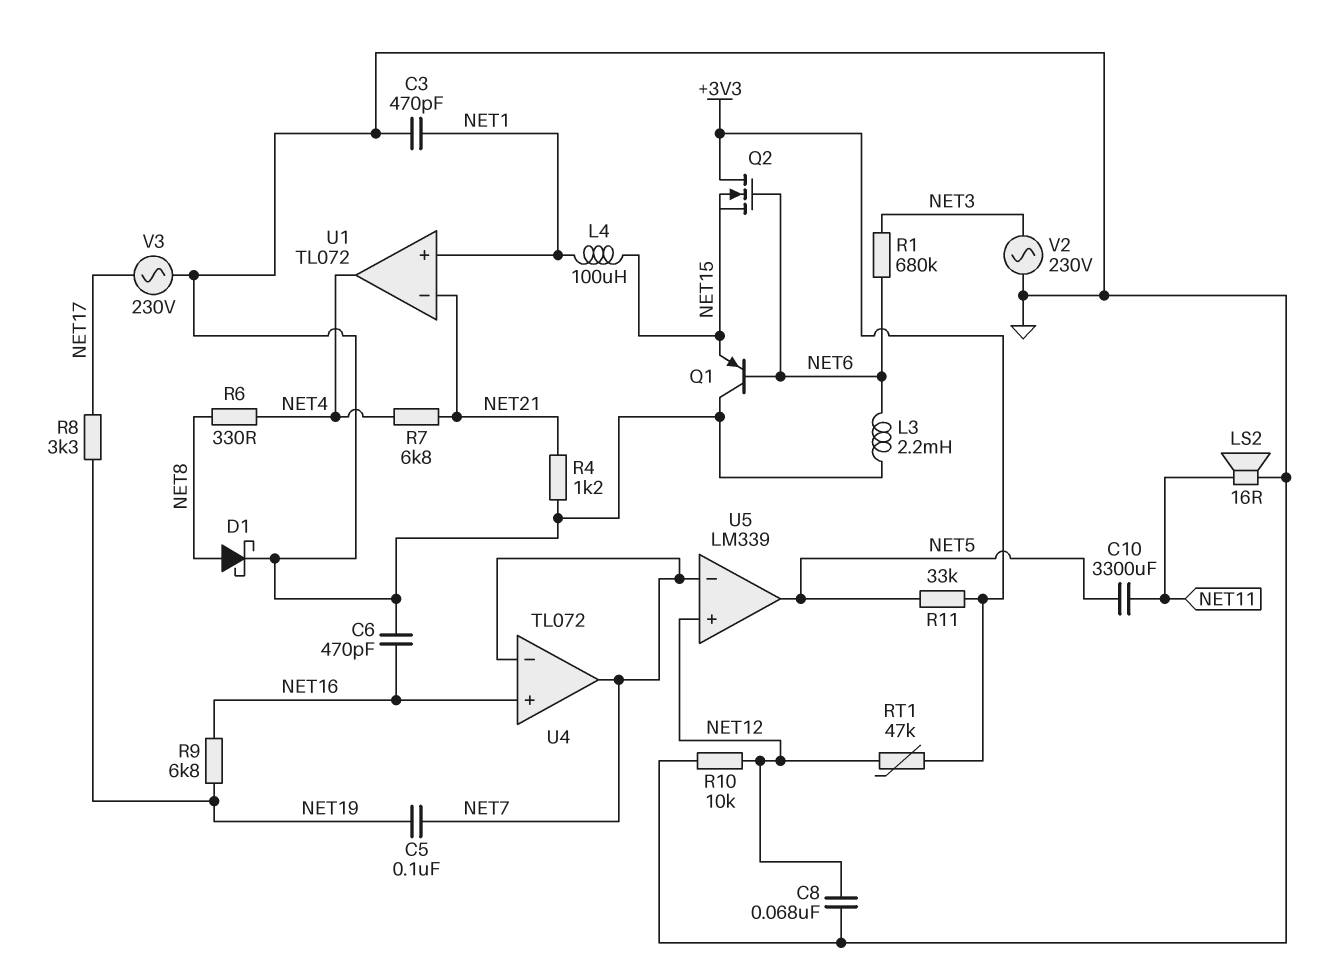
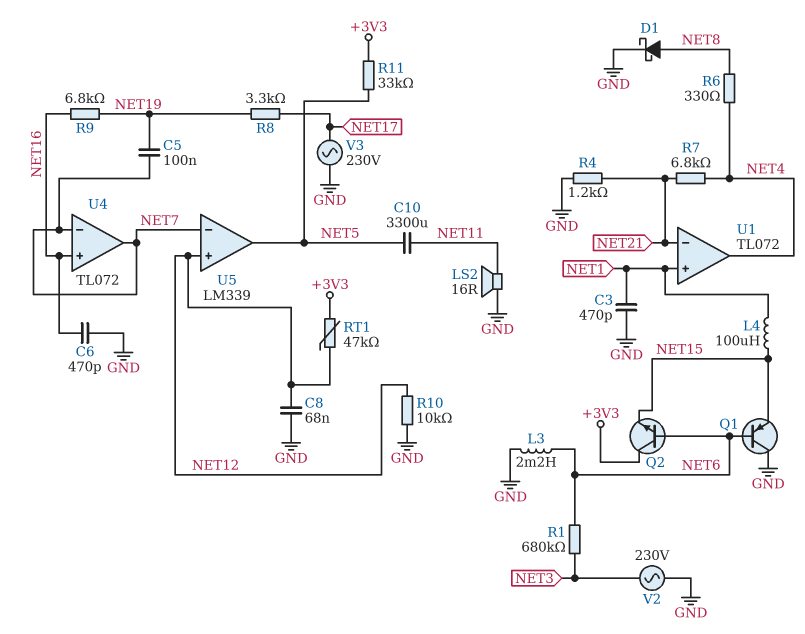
Q2: NMOS (G NET6, D +3V3, S NET15) -> NPN (B NET6, C +3V3, E NET15)

